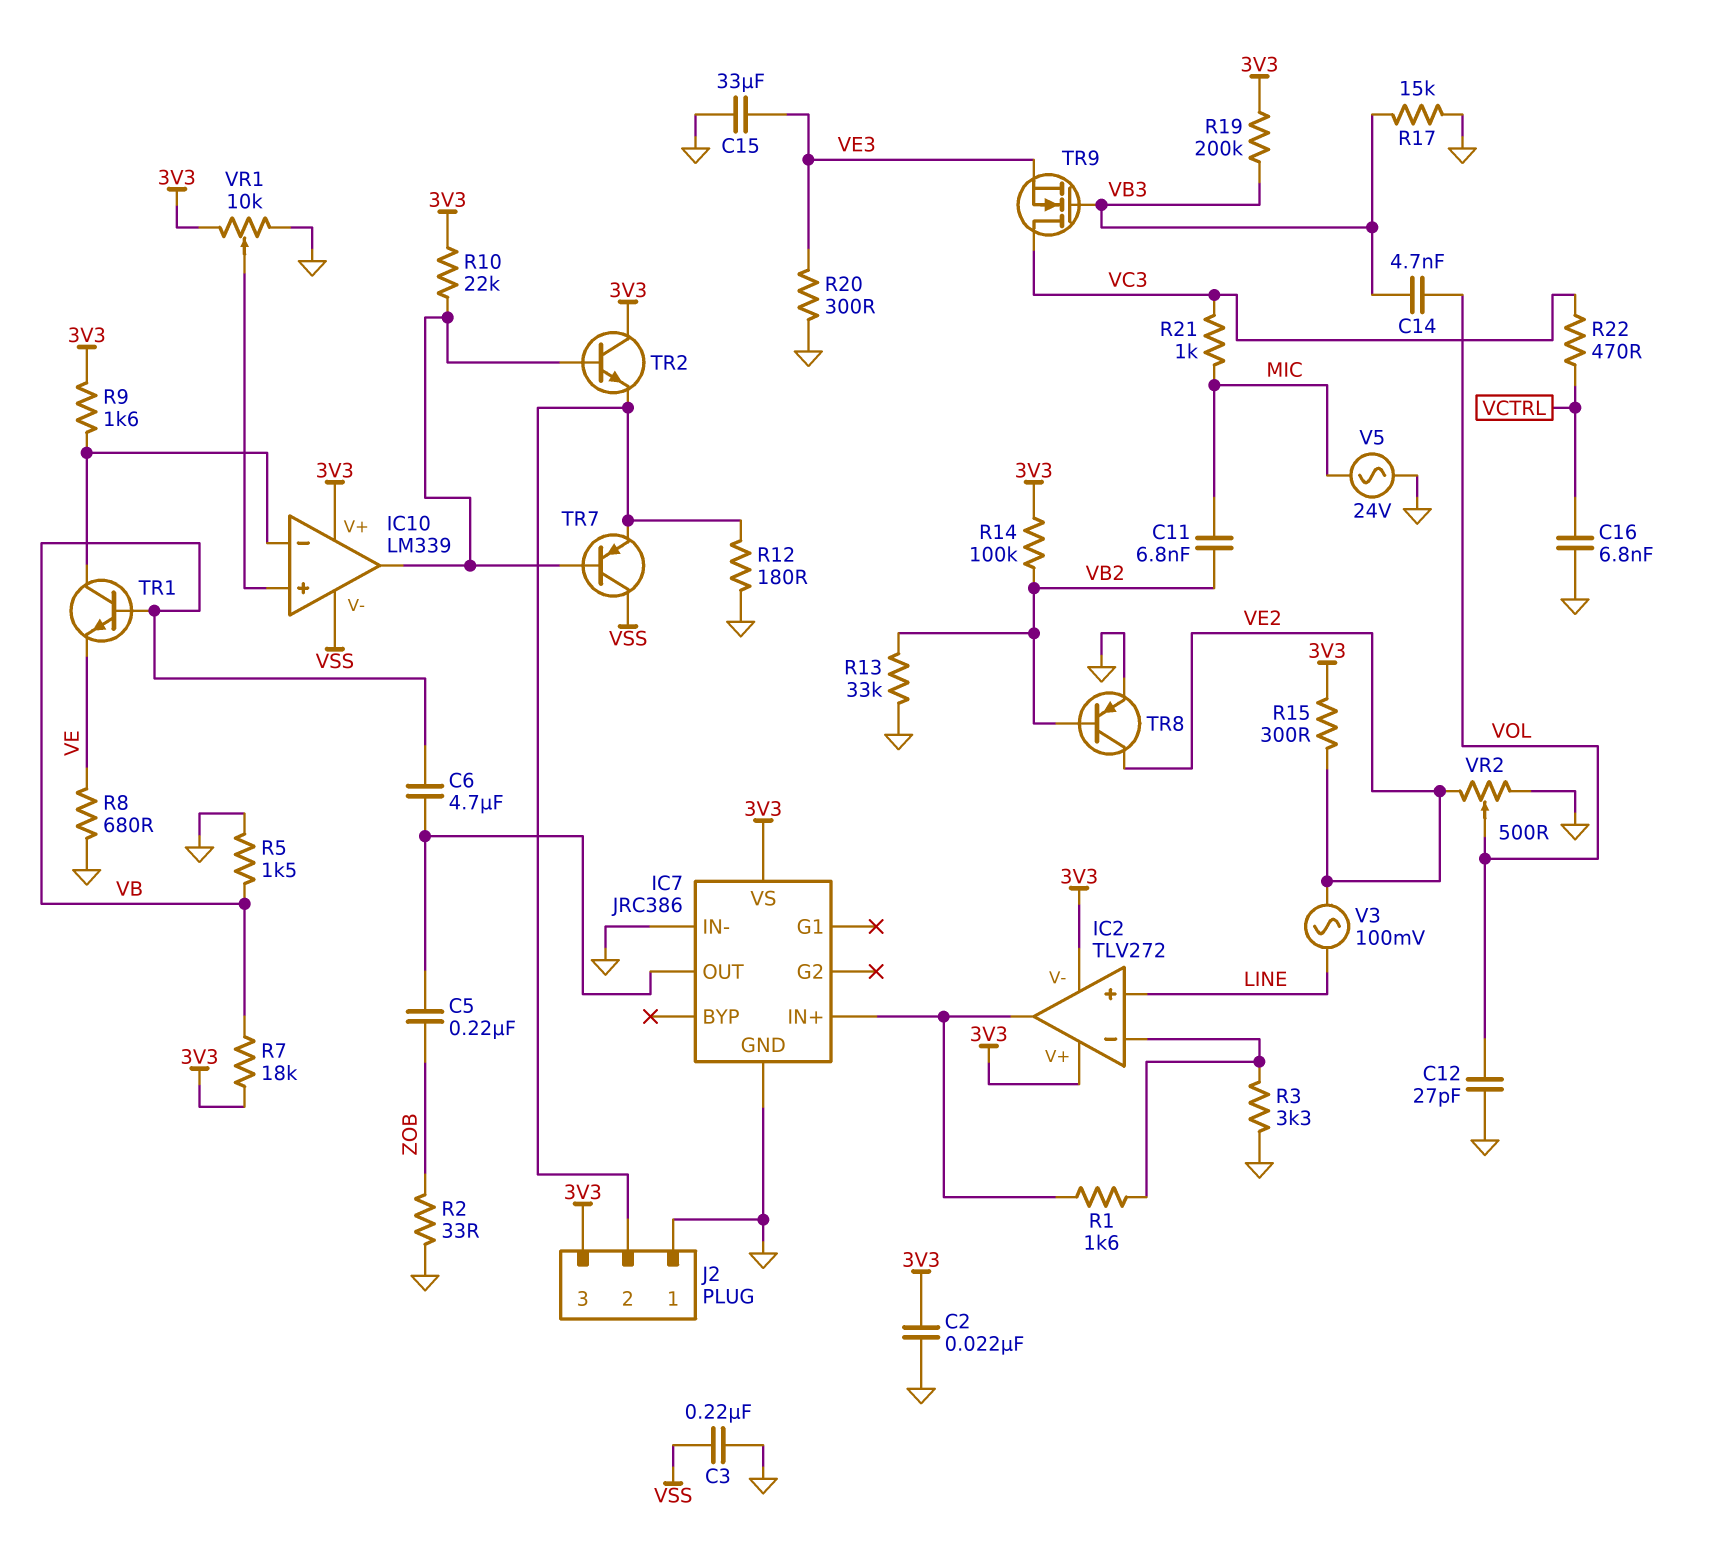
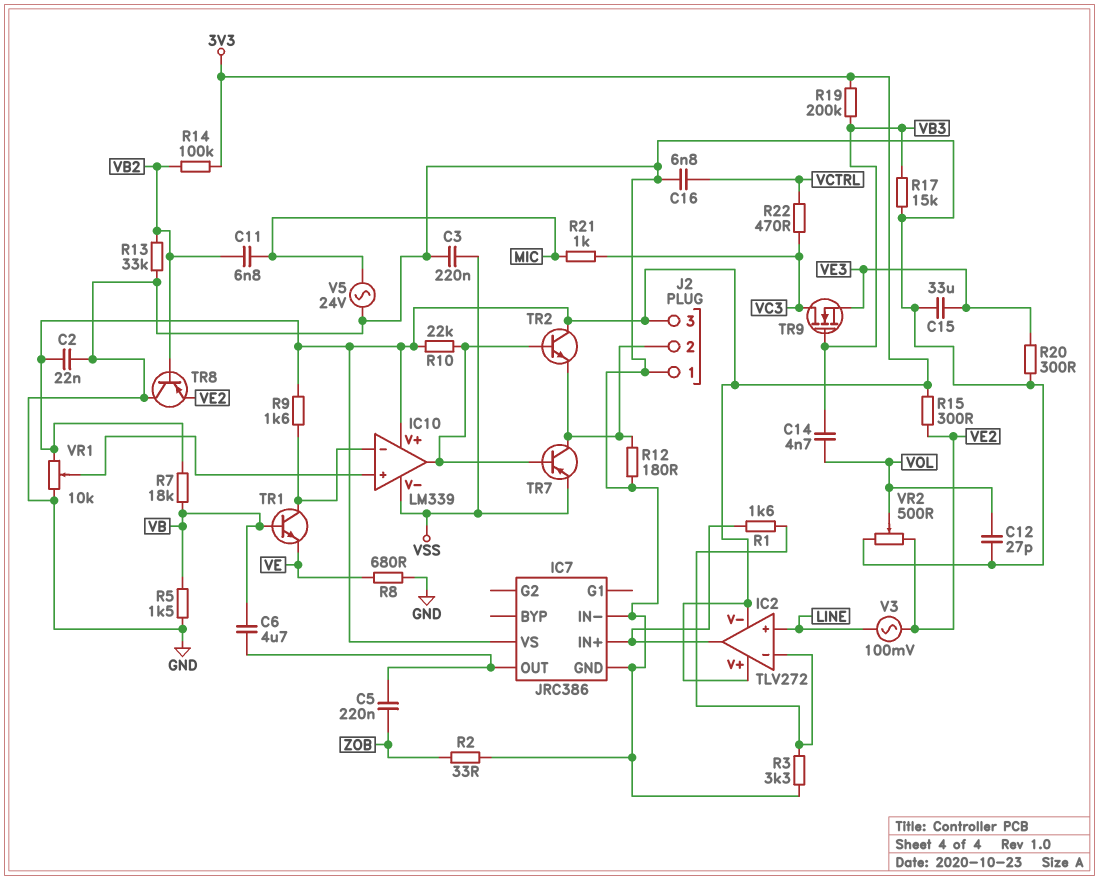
TR7: PNP (B IC10/out, C VSS, E J2/2) -> PNP (B IC10/out, C J2/2, E VSS)
TR8: PNP (B VB2, C VE2, E GND) -> PNP (B VB2, C GND, E VE2)

